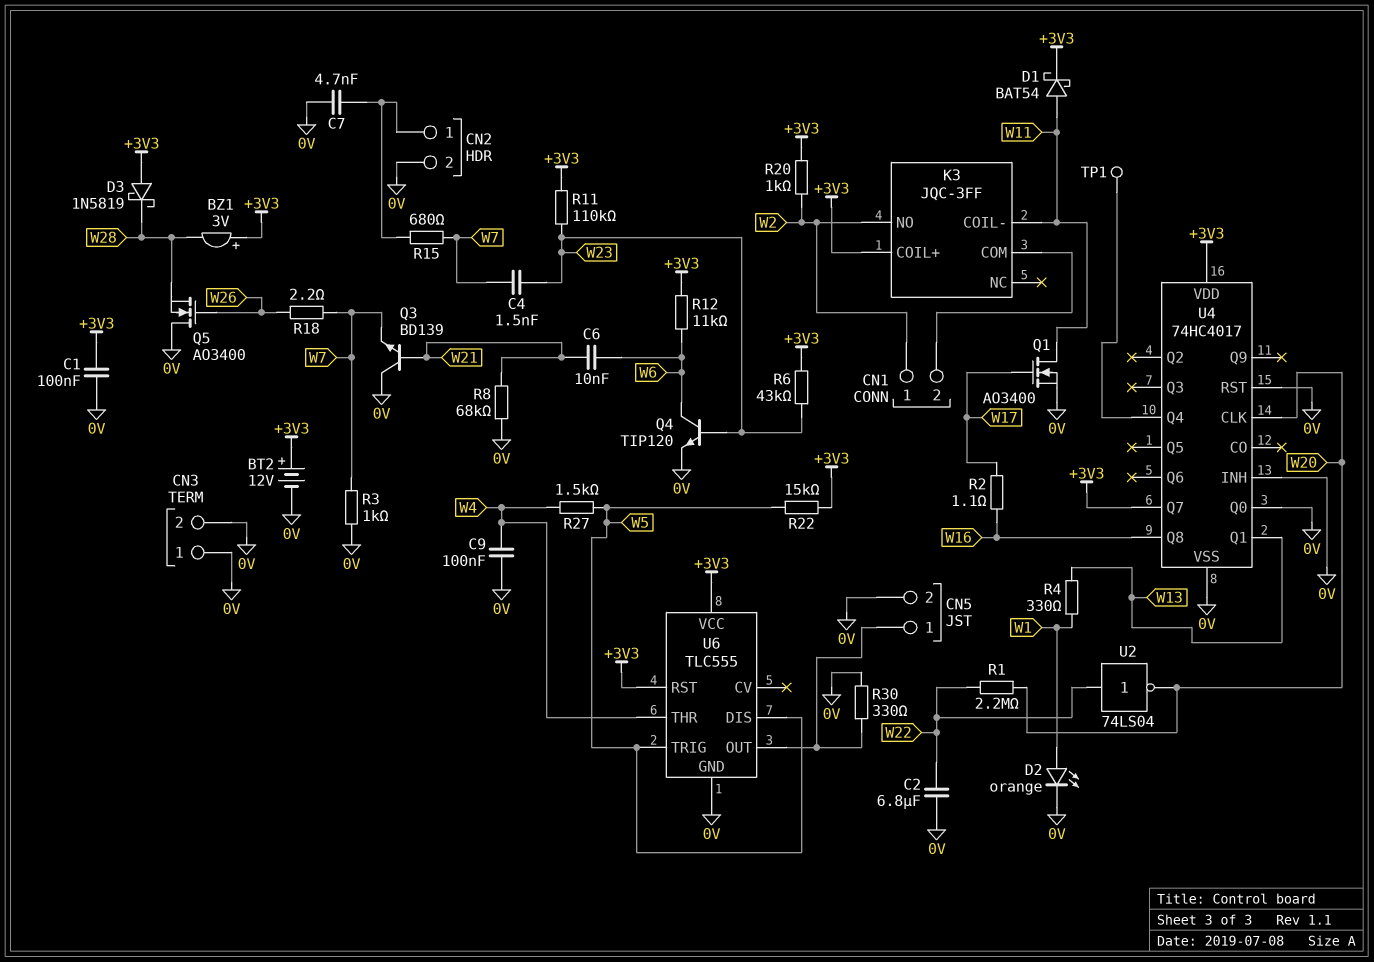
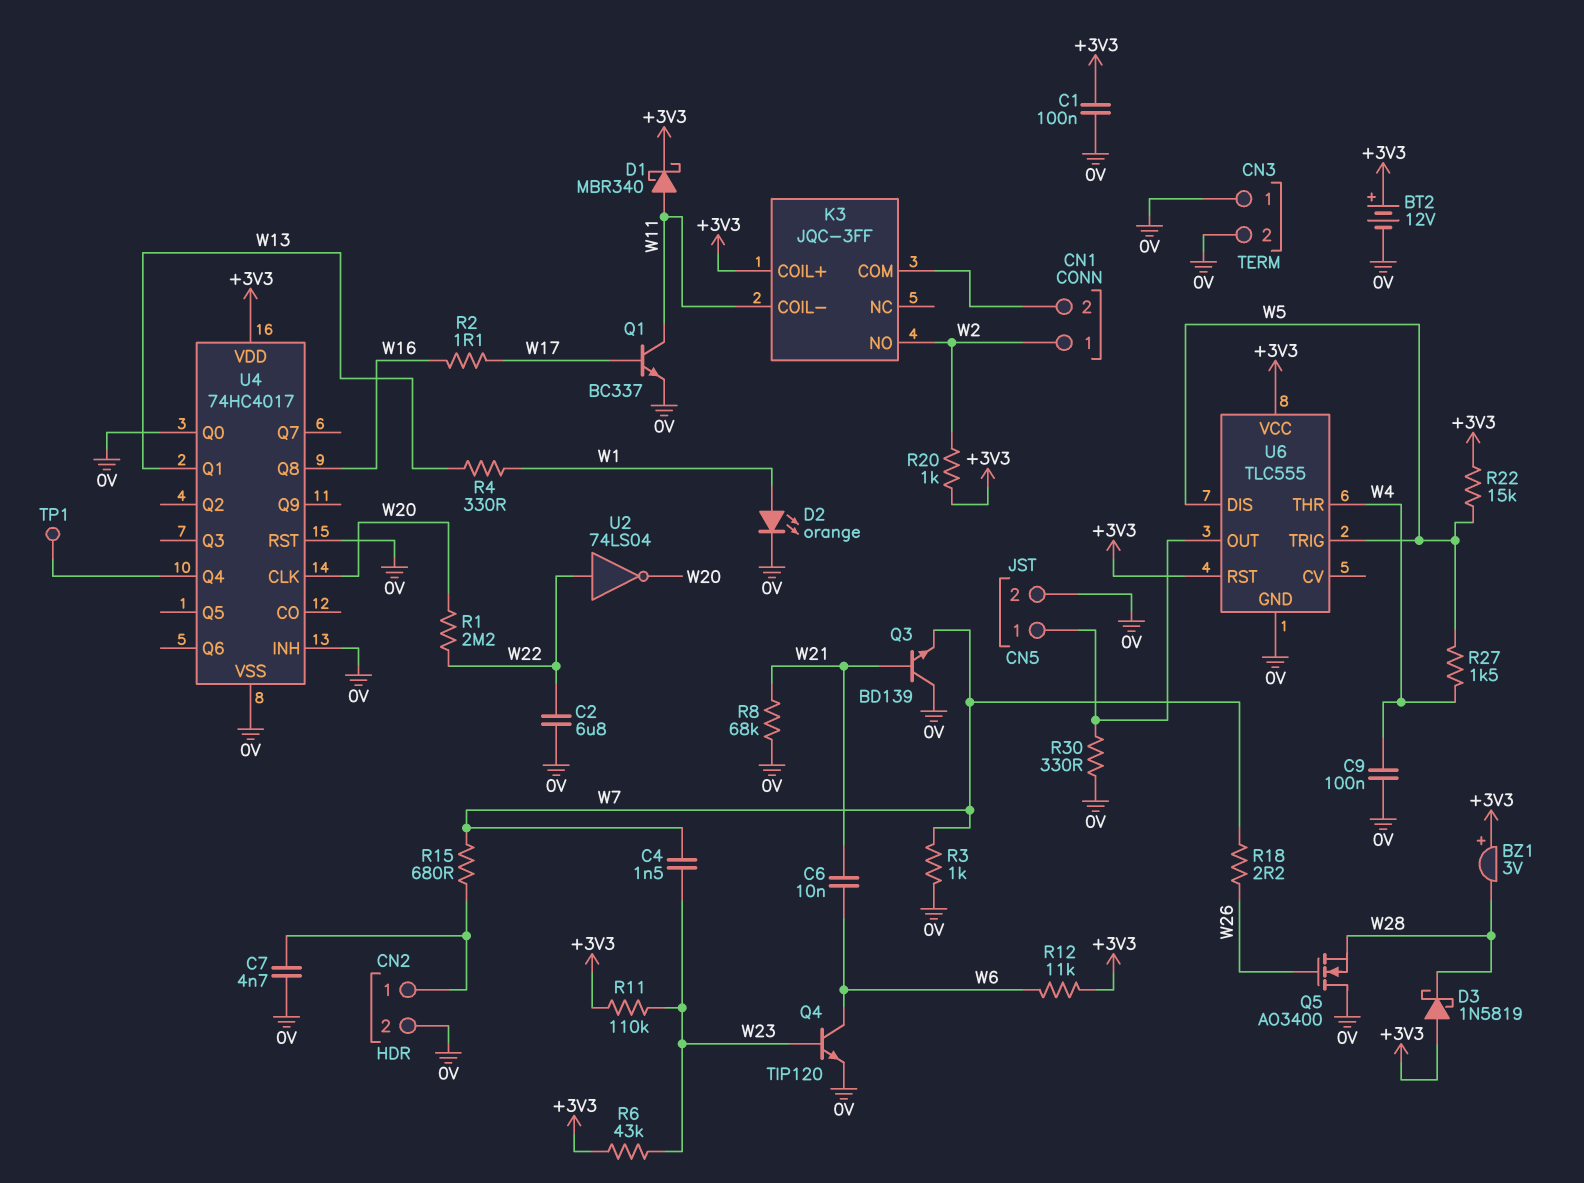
D1: schottky BAT54 (A W11, K +3V3) -> schottky MBR340 (A W11, K +3V3)
Q1: NMOS AO3400 (G W17, D W11, S 0V) -> NPN BC337 (B W17, C W11, E 0V)
U4 pin Q7: +3V3 -> none

